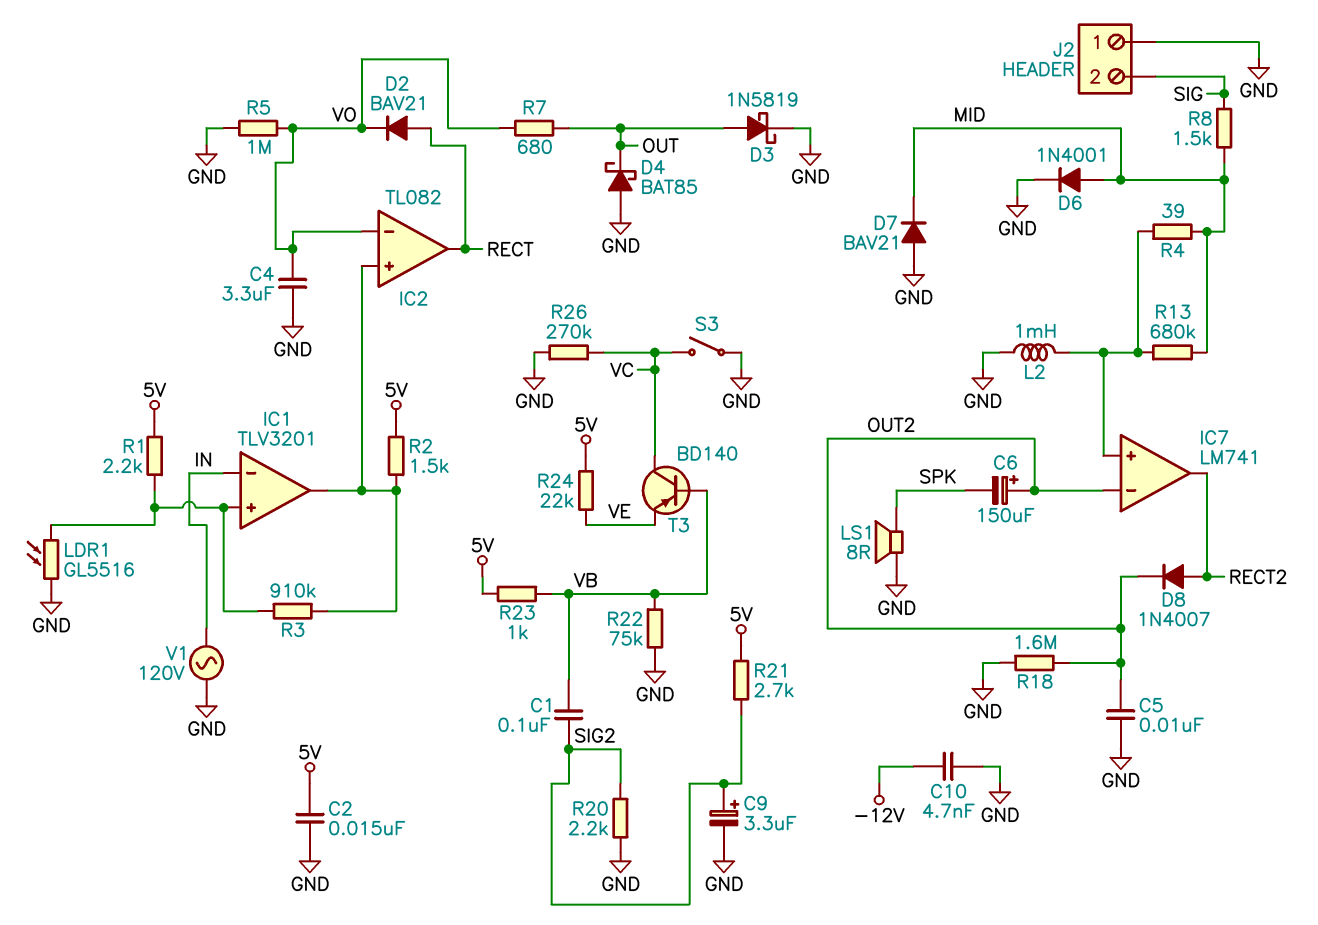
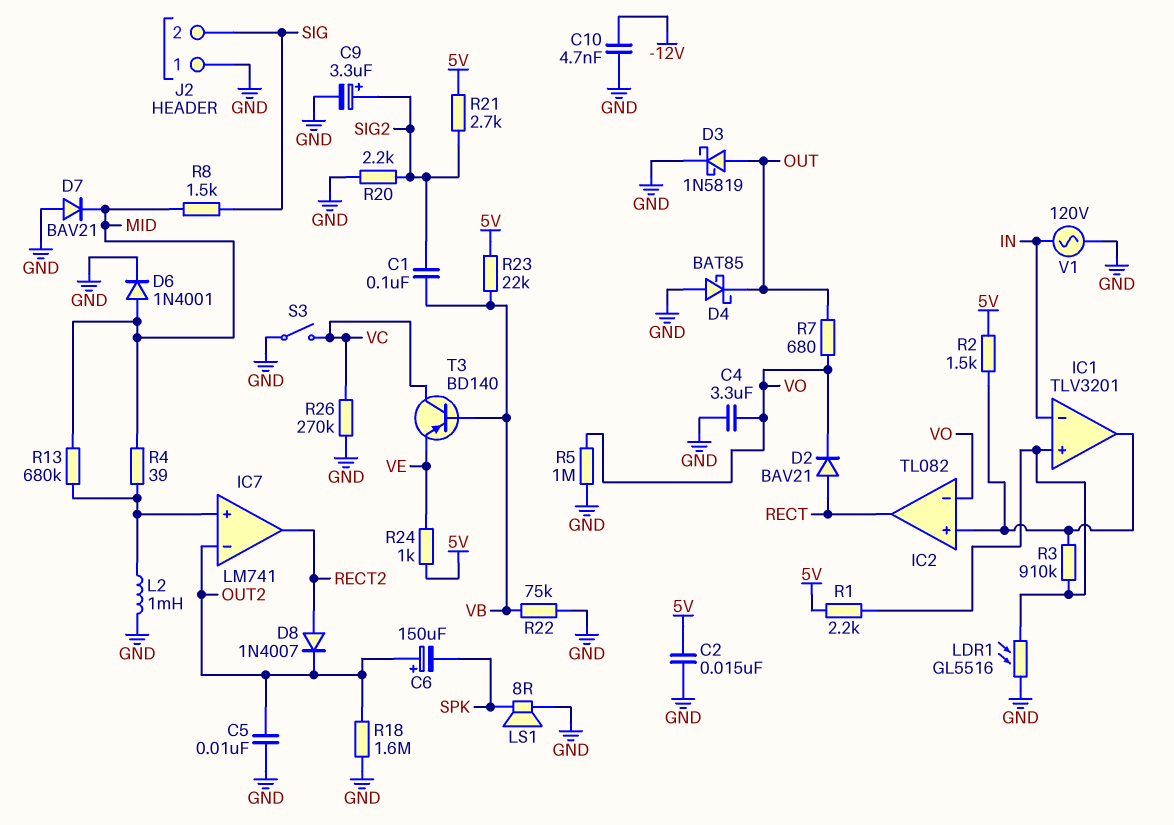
R23: 1k (5V, VB) -> 22k (5V, VB)
R24: 22k (5V, VE) -> 1k (5V, VE)

